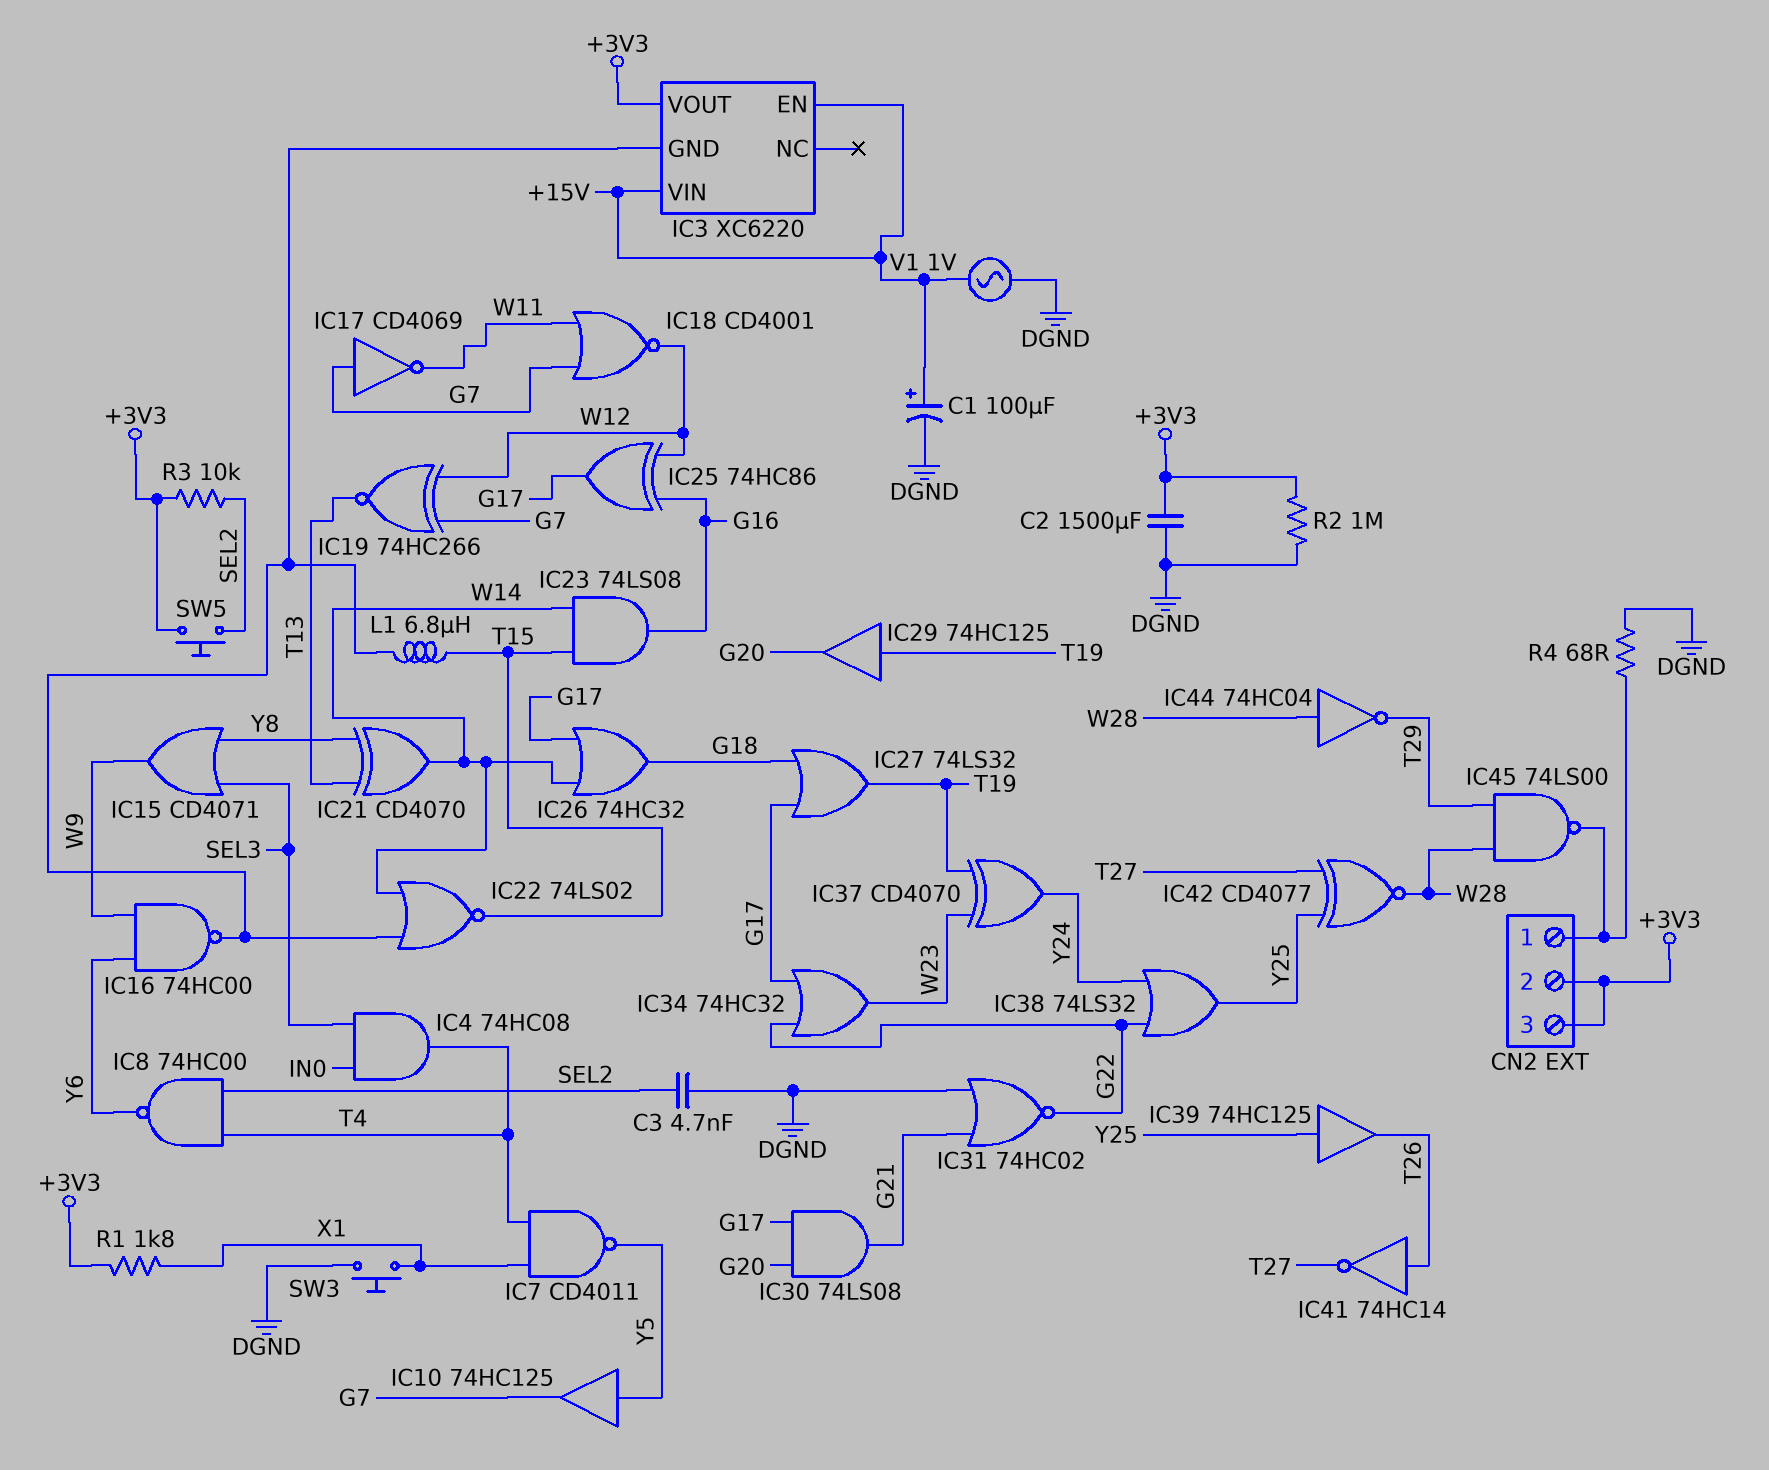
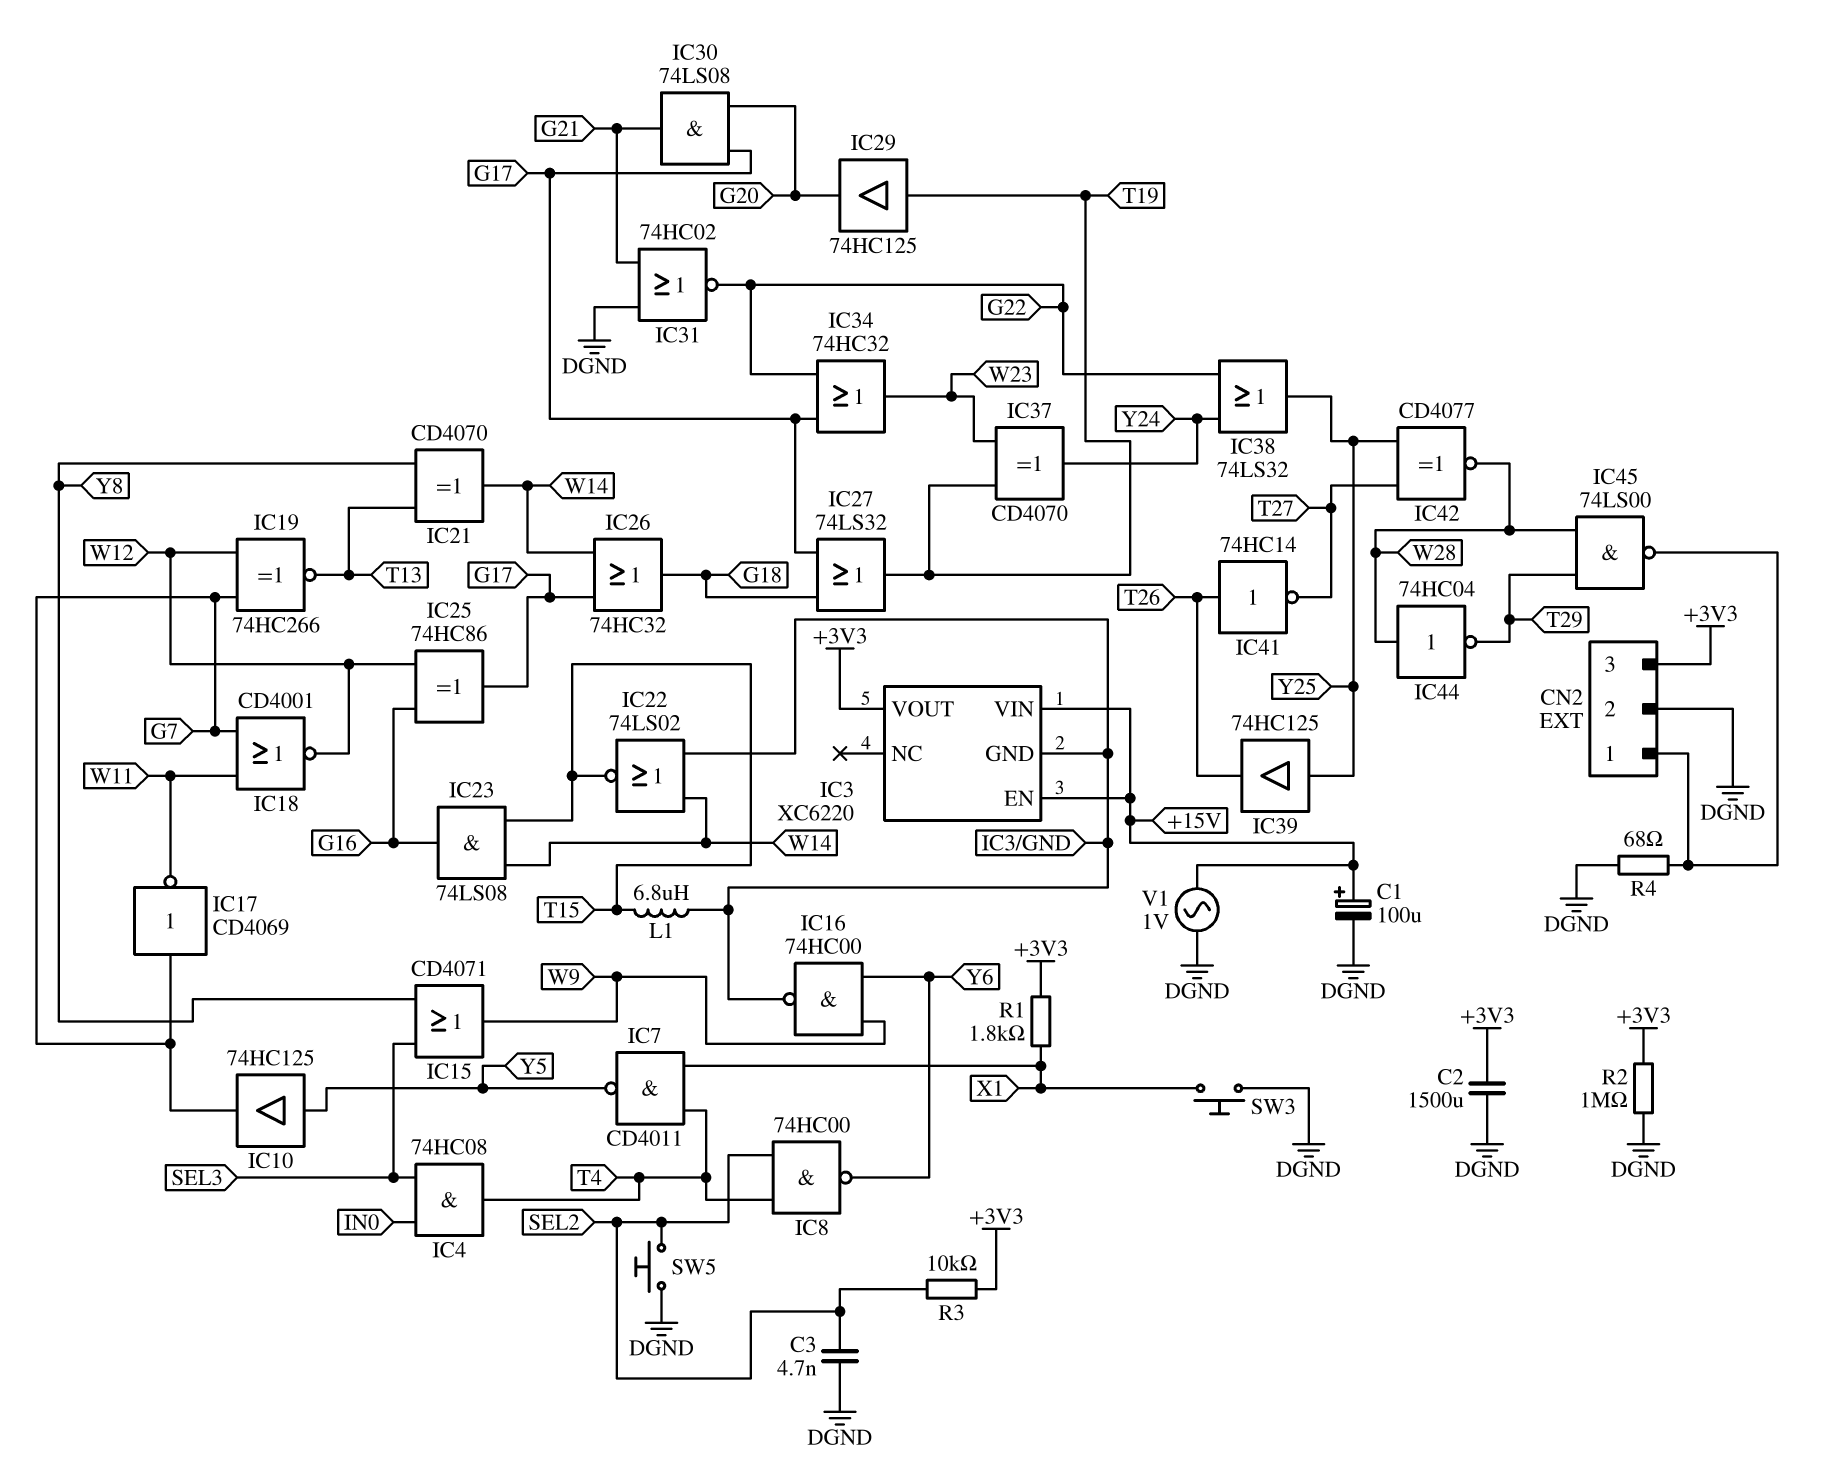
CN2 pin 2: +3V3 -> DGND
SW5: button (+3V3, SEL2) -> button (DGND, SEL2)

